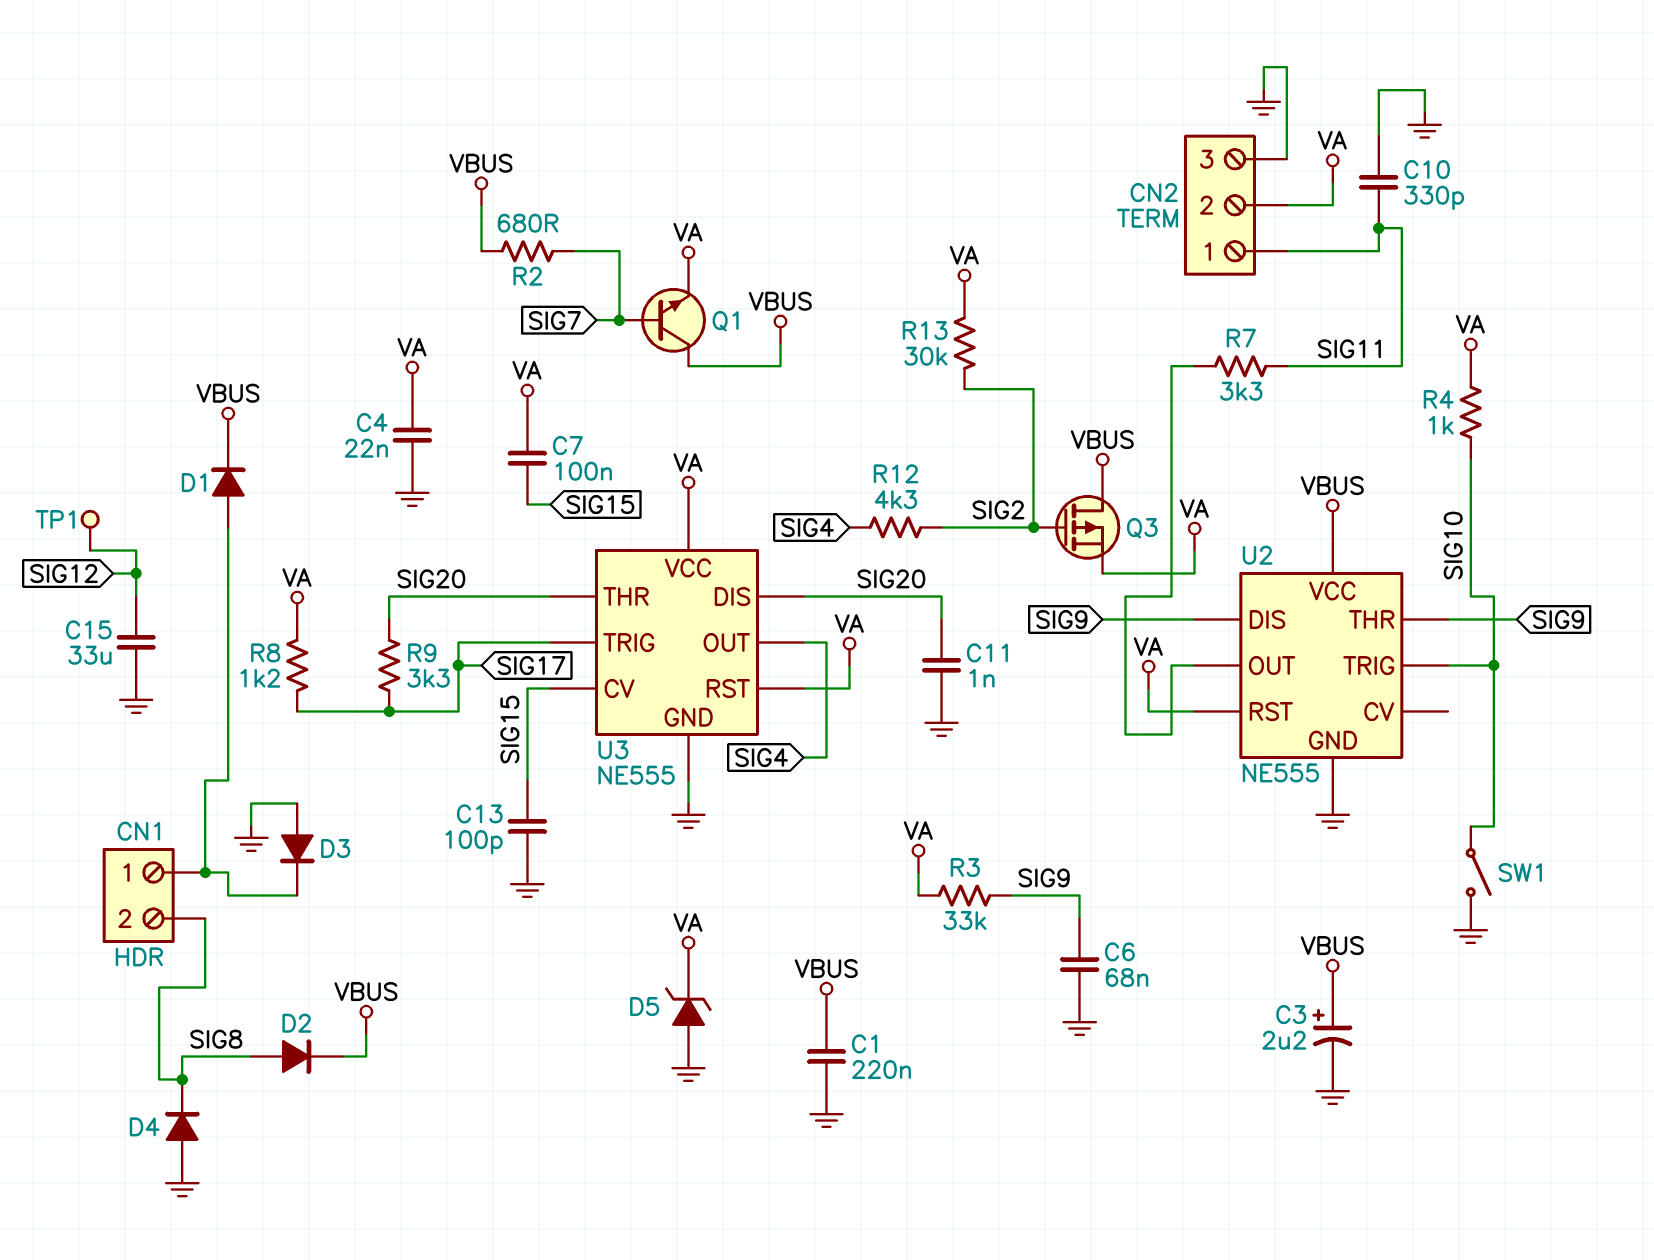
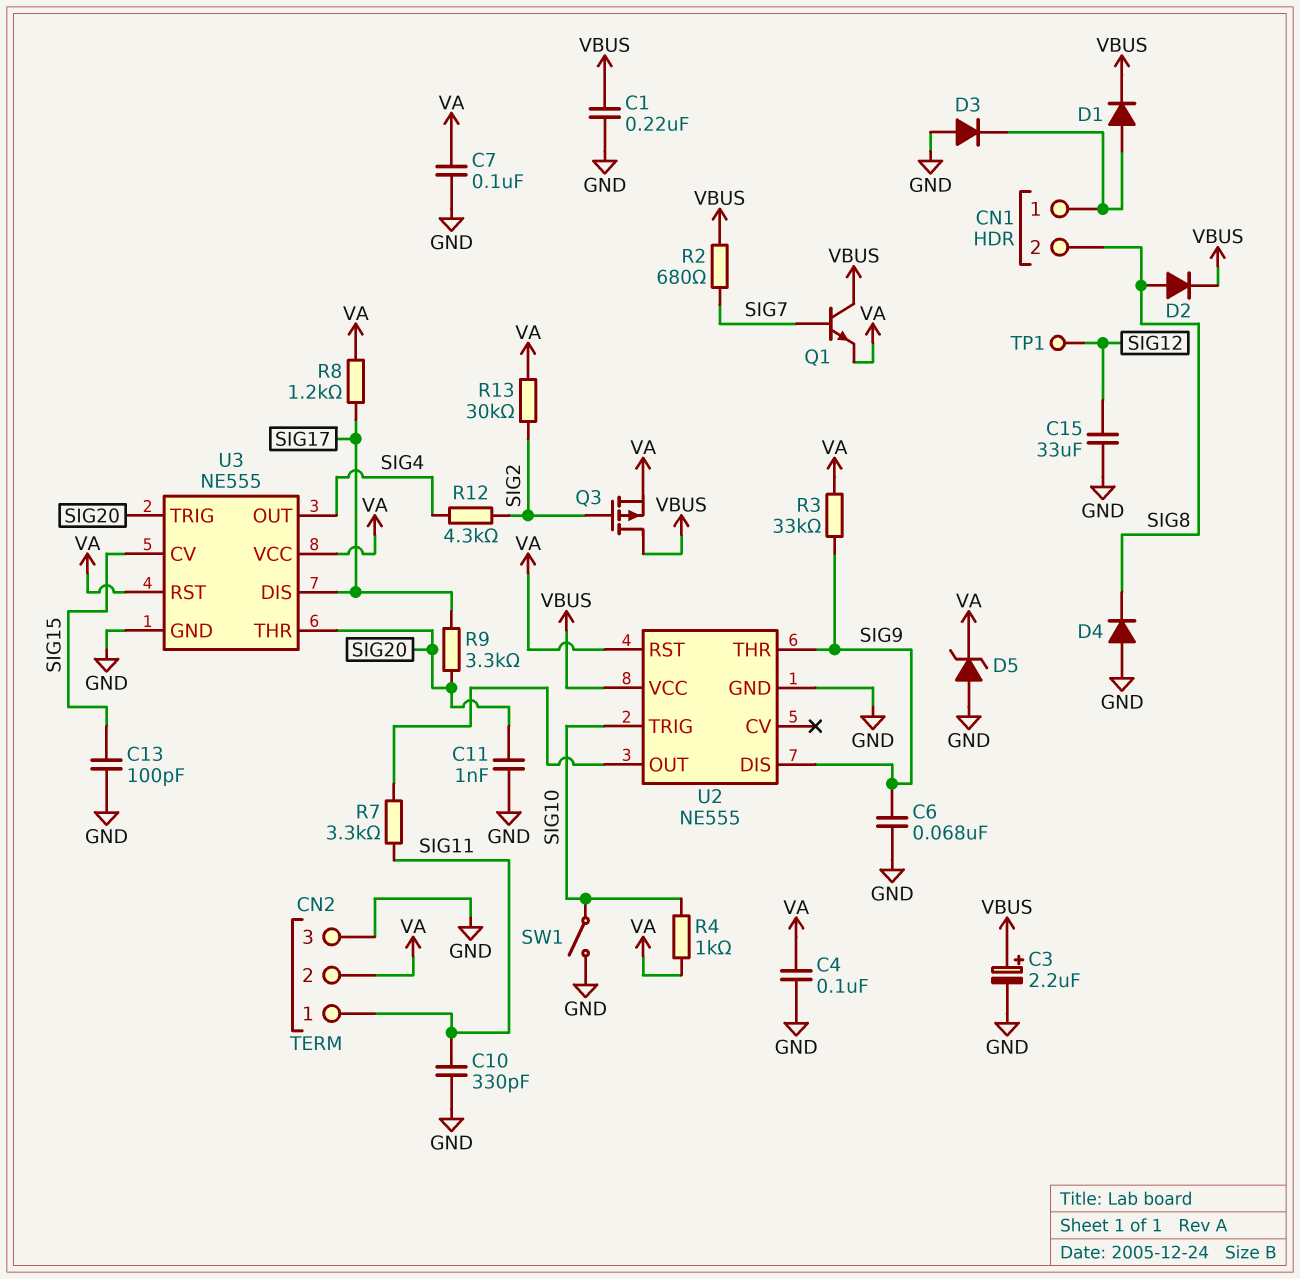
C4: 22nF (GND, VA) -> 100nF (GND, VA)
C7: 100nF (SIG15, VA) -> 100nF (GND, VA)
U3 pin DIS: SIG20 -> SIG17
U3 pin TRIG: SIG17 -> SIG20

